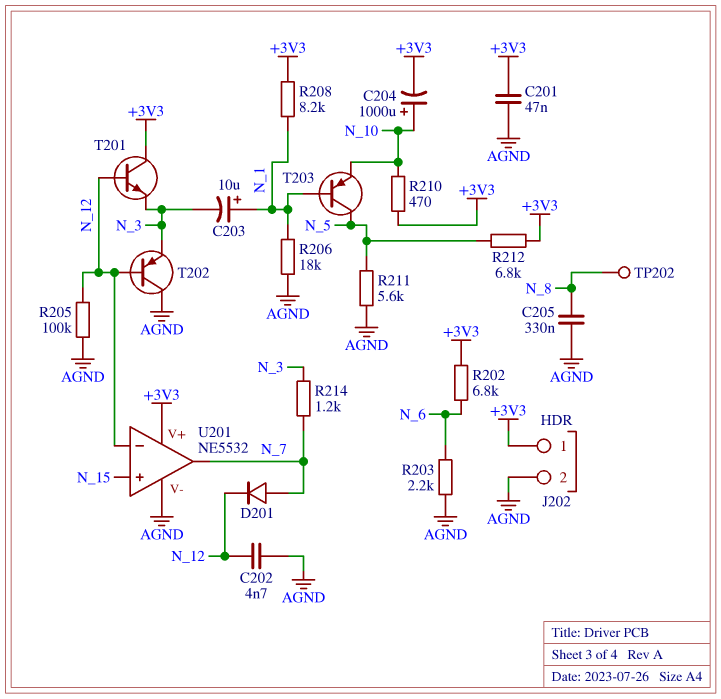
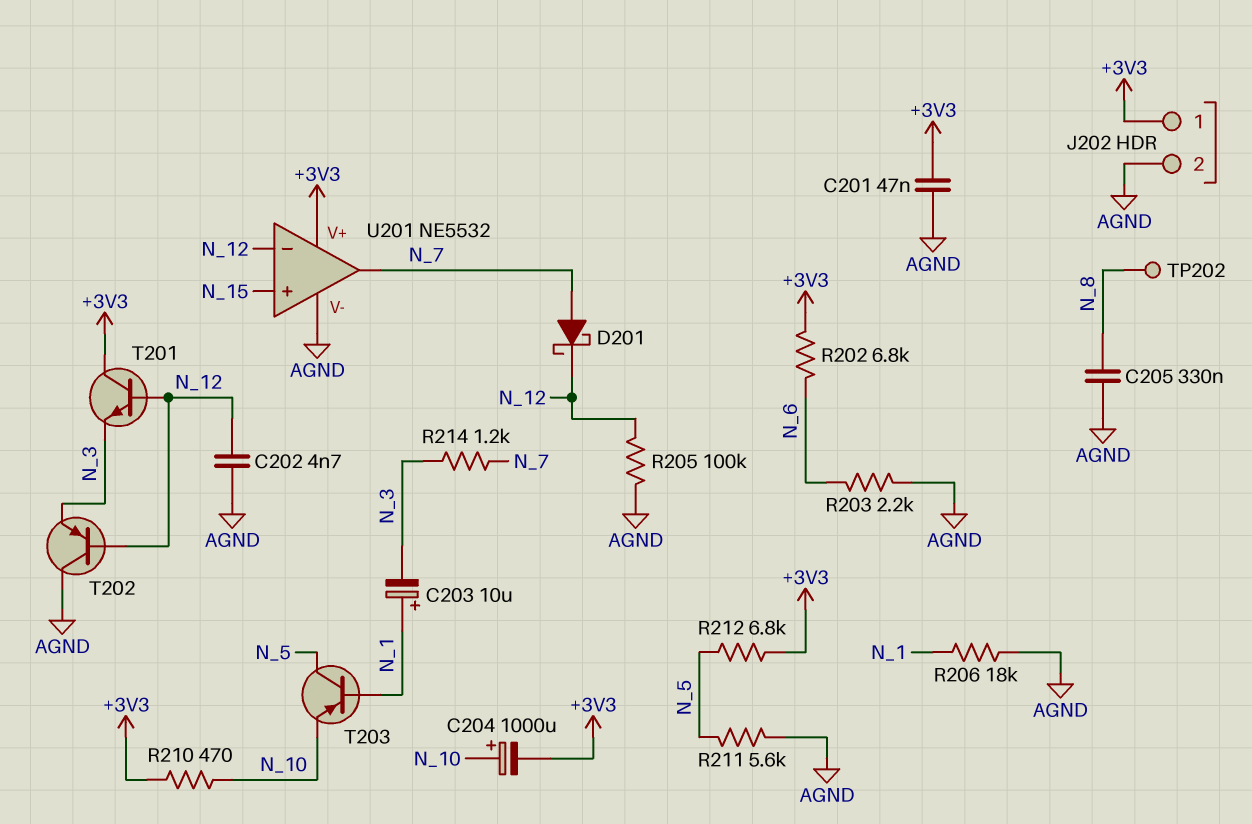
D201: diode (A N_7, K N_12) -> schottky (A N_7, K N_12)
R208: 8.2k (+3V3, N_1) -> none

